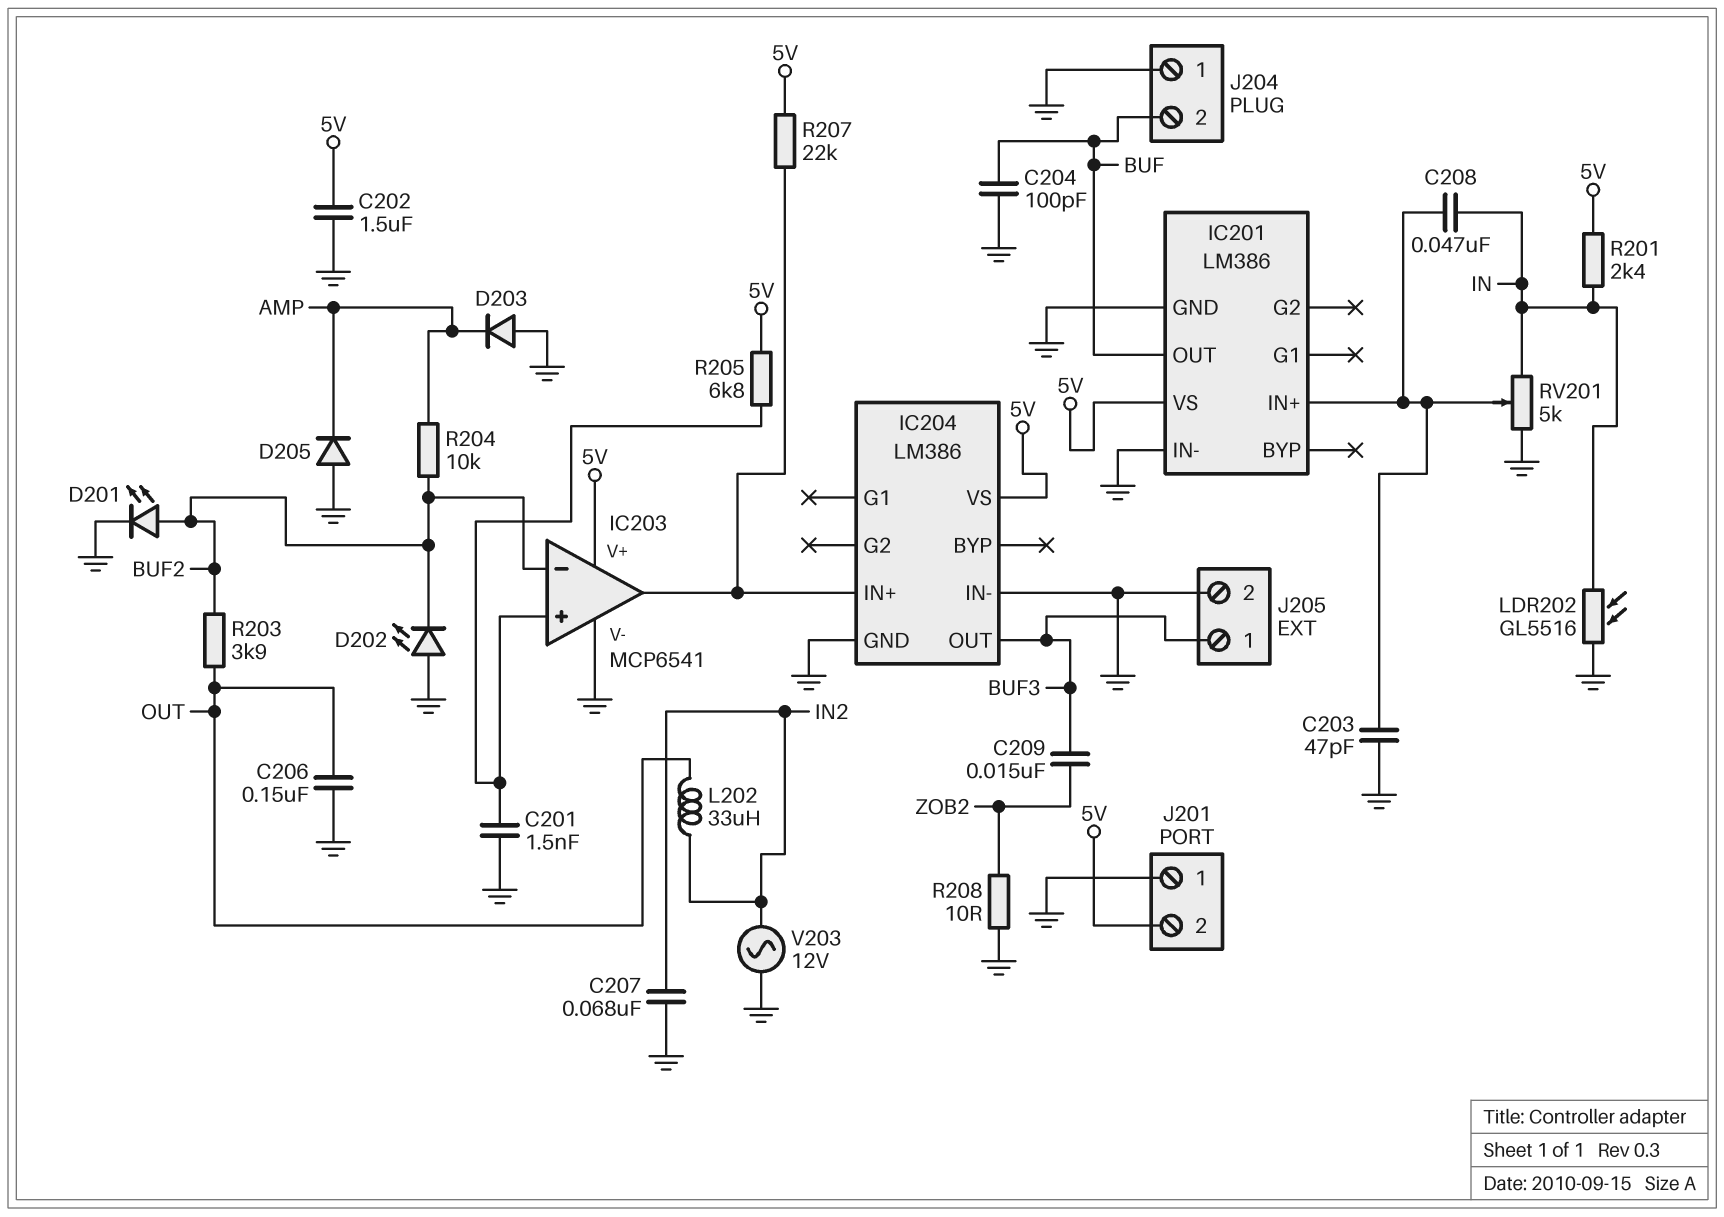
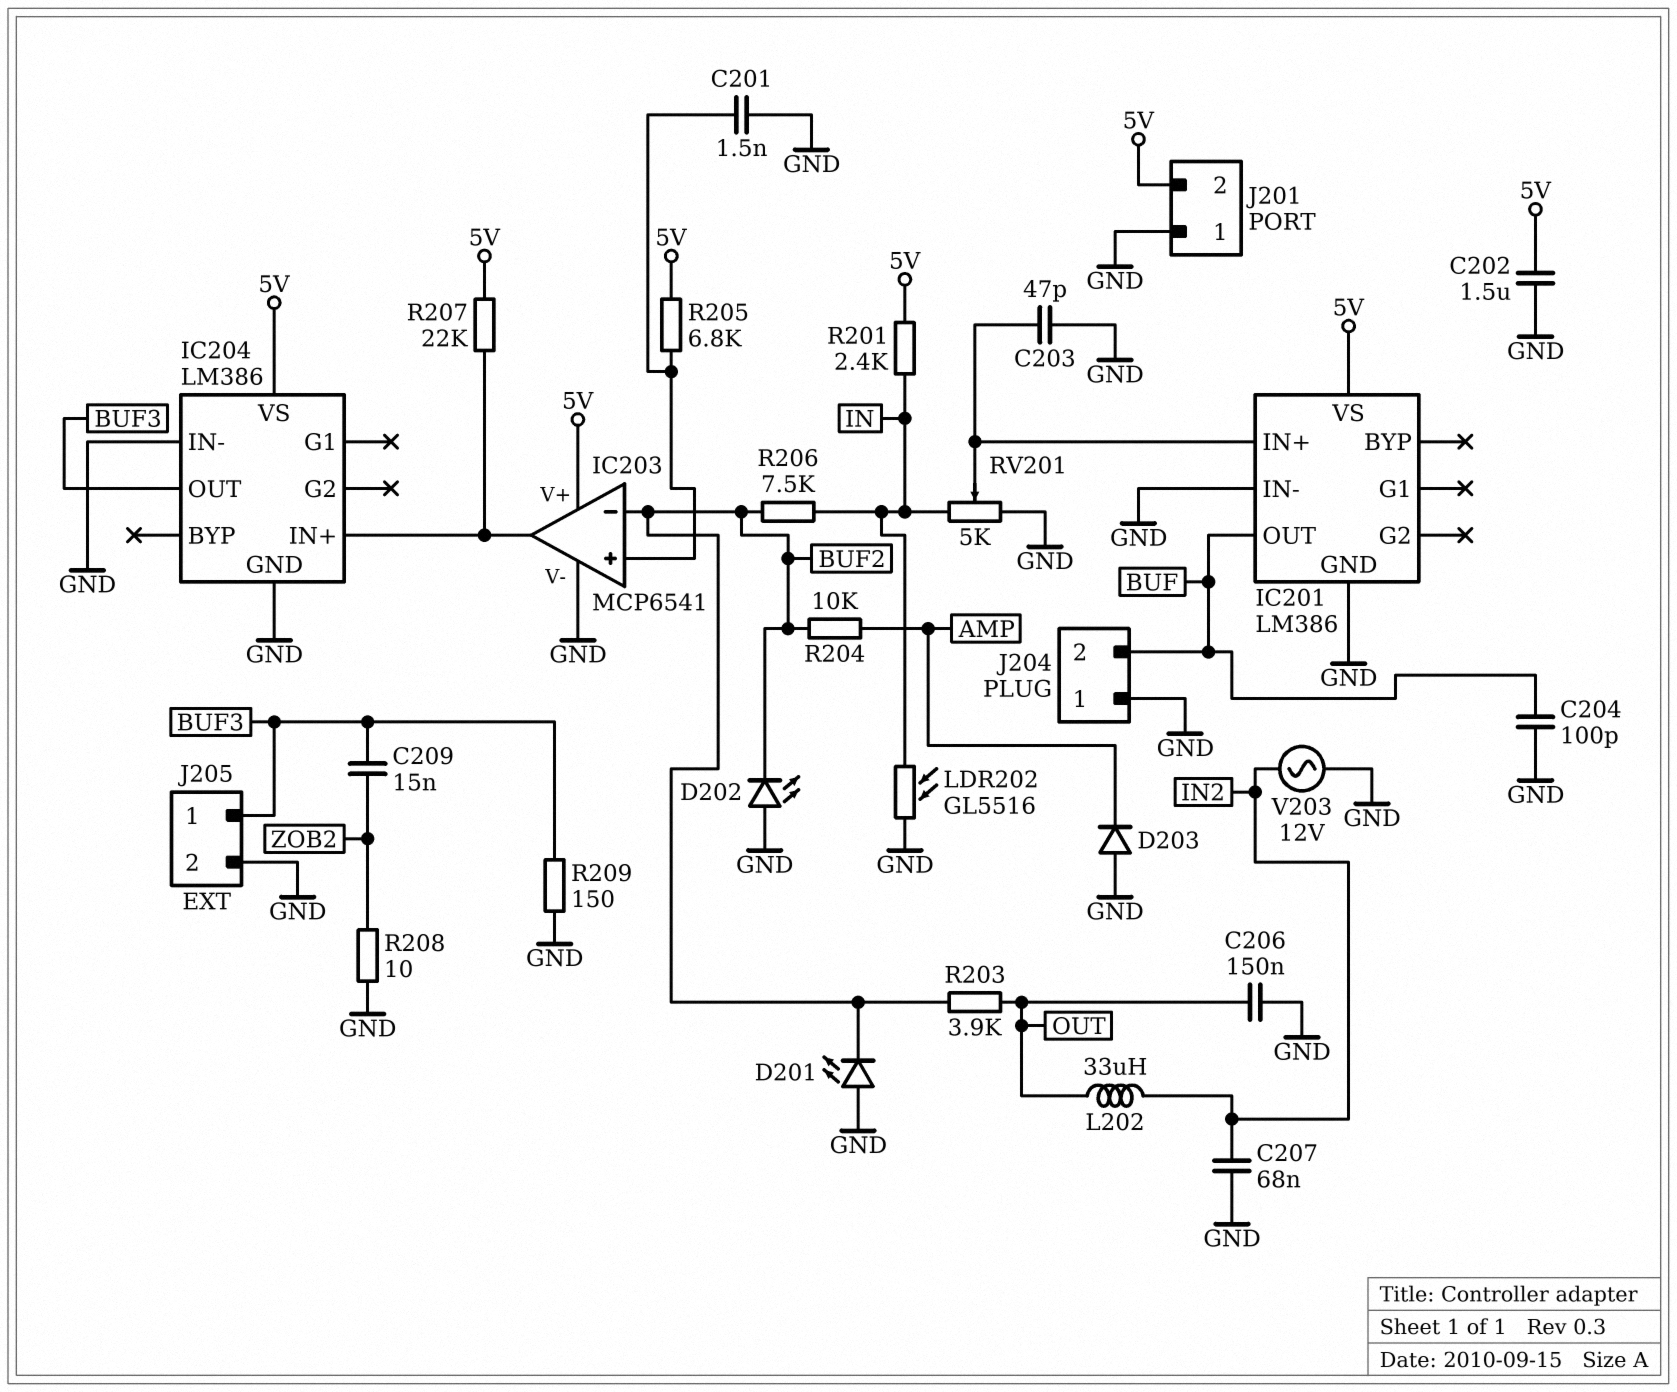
C208: 47nF (IC201/IN+, IN) -> none
D201: LED (A BUF2, K GND) -> LED (A GND, K BUF2)
D205: diode (A GND, K AMP) -> none
R206: none -> 7.5k (BUF2, IN)
R209: none -> 150 (BUF3, GND)

